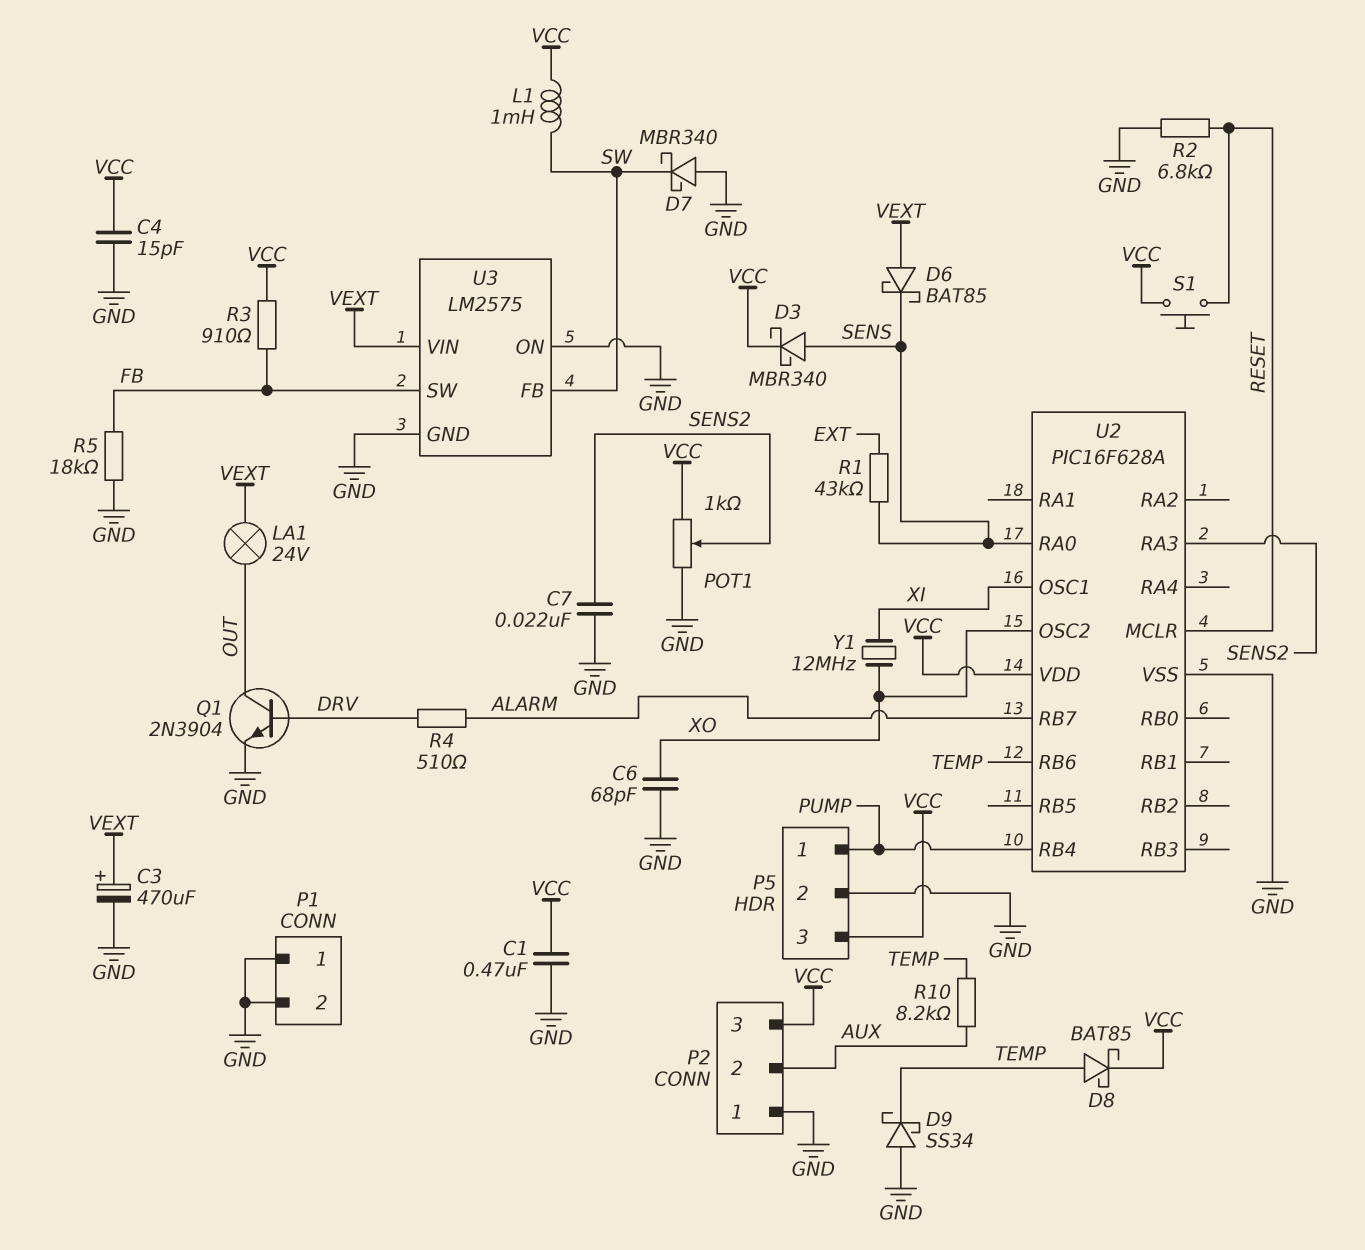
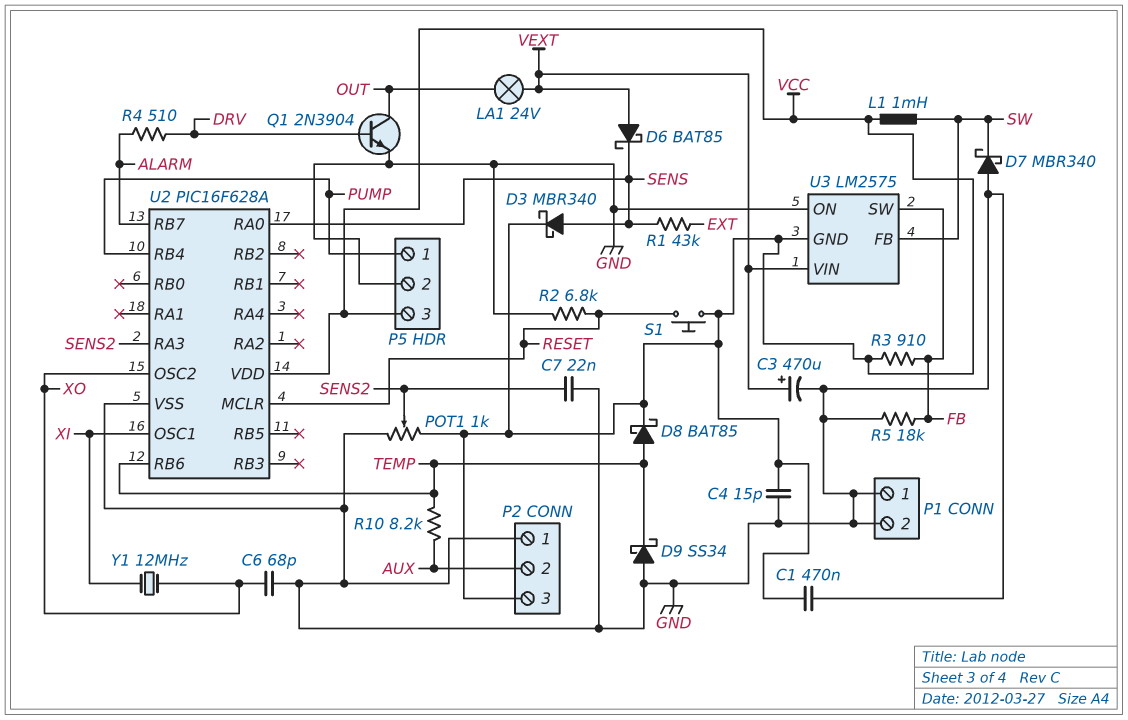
U3 pin GND: GND -> VCC

